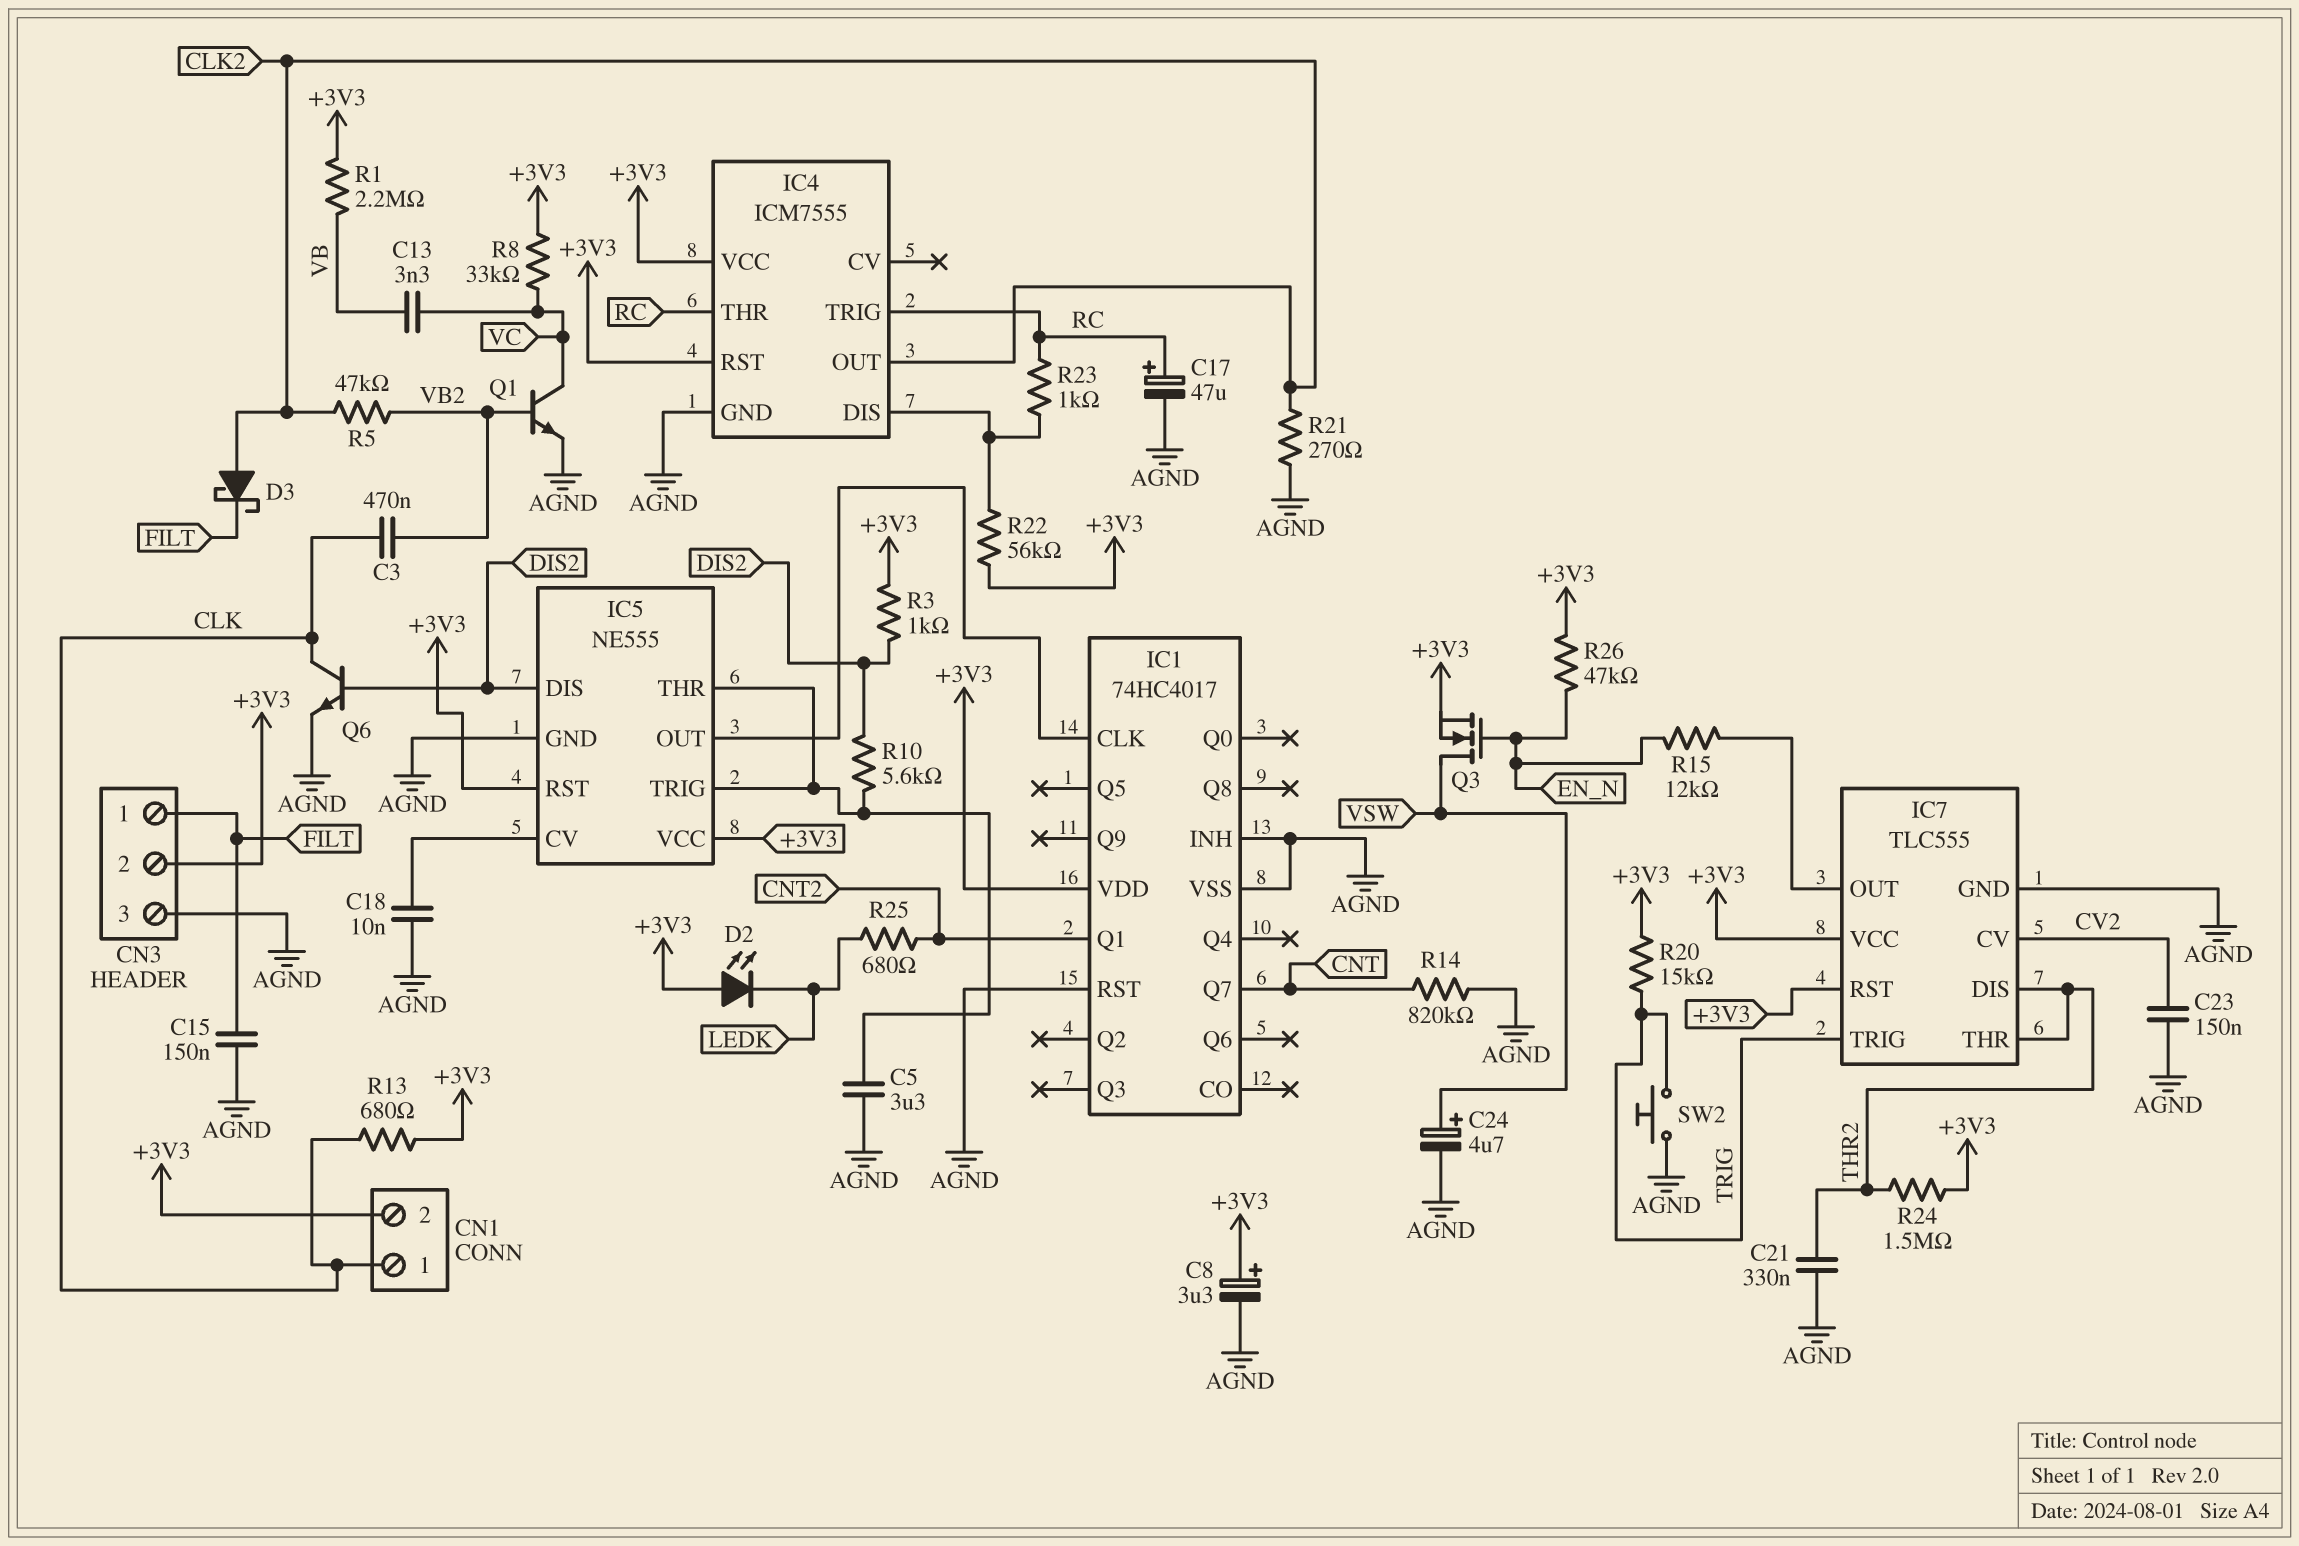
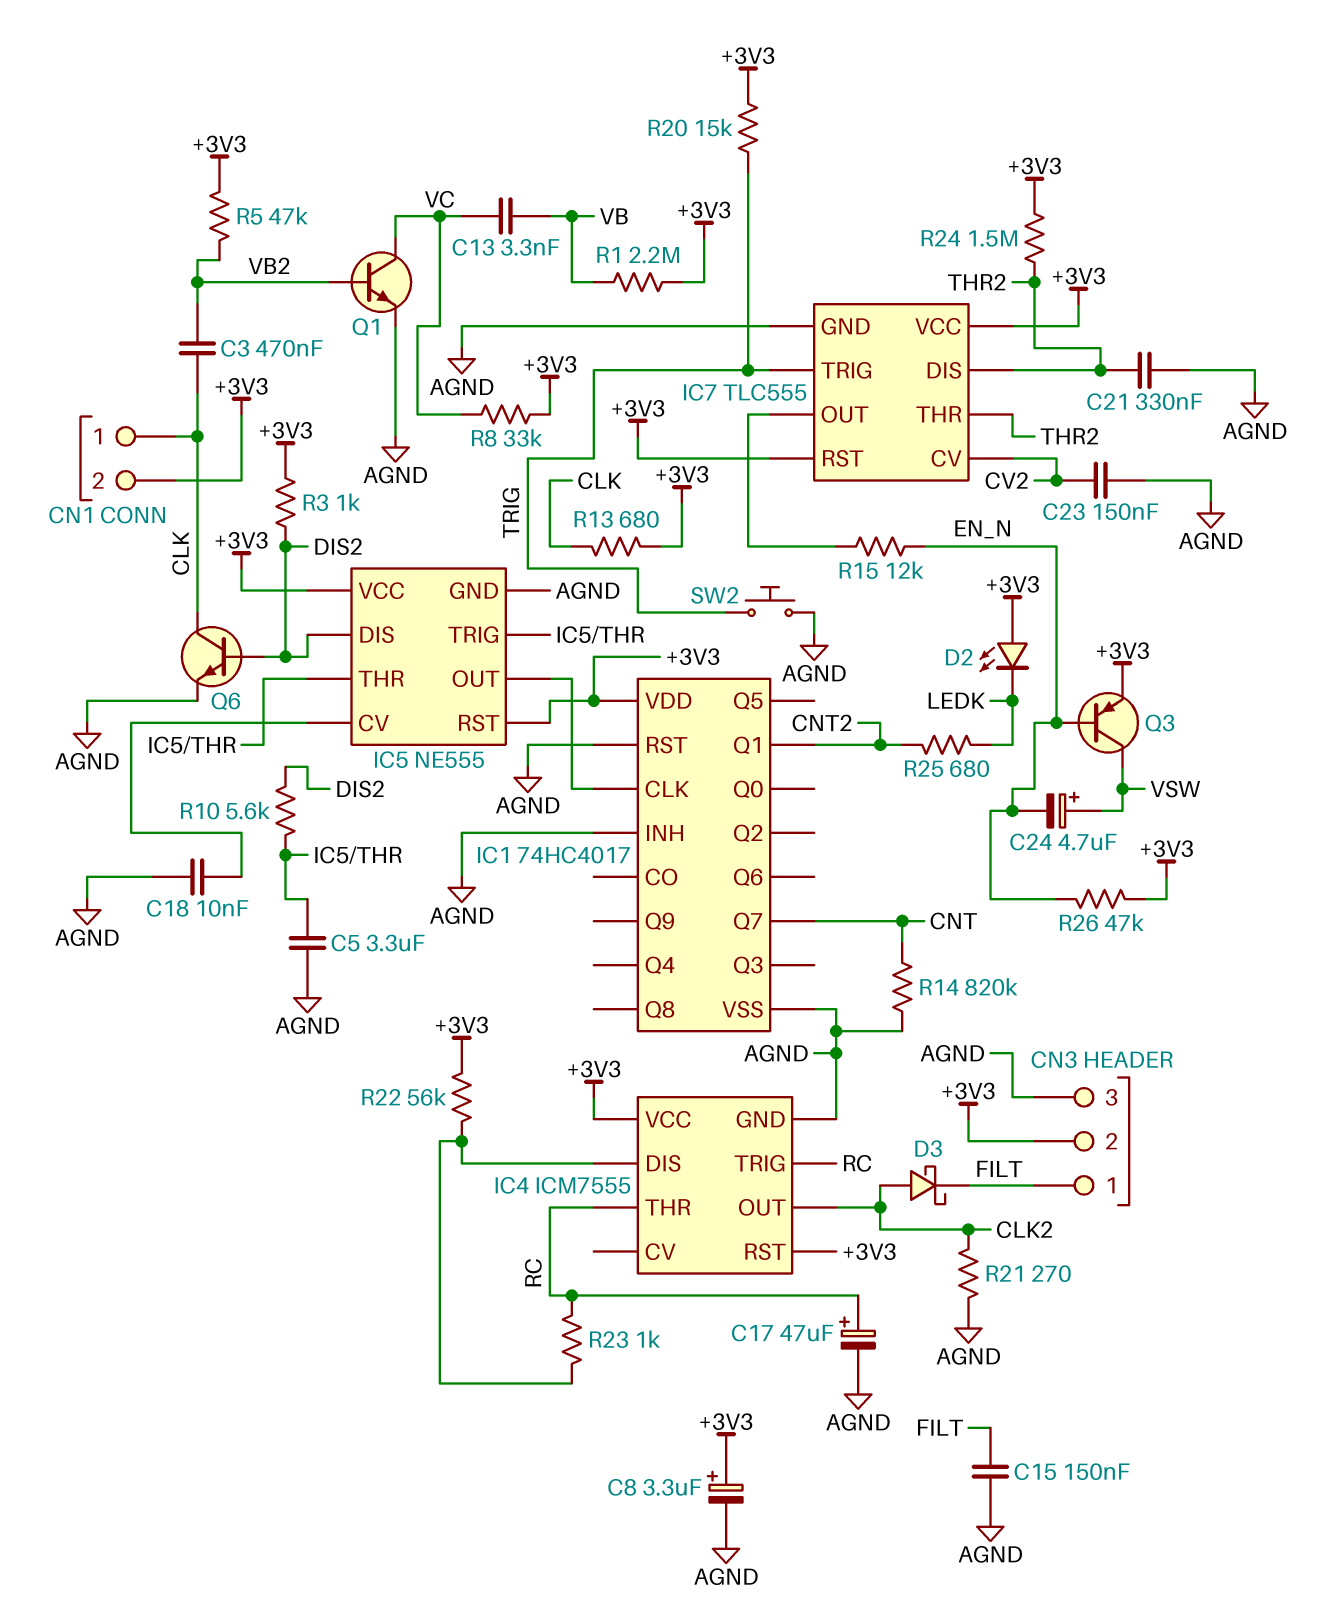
C24: 4.7uF (plus VSW, minus AGND) -> 4.7uF (plus VSW, minus EN_N)
Q3: NMOS (G EN_N, D VSW, S +3V3) -> PNP (B EN_N, C VSW, E +3V3)
R5: 47k (CLK2, VB2) -> 47k (+3V3, VB2)

